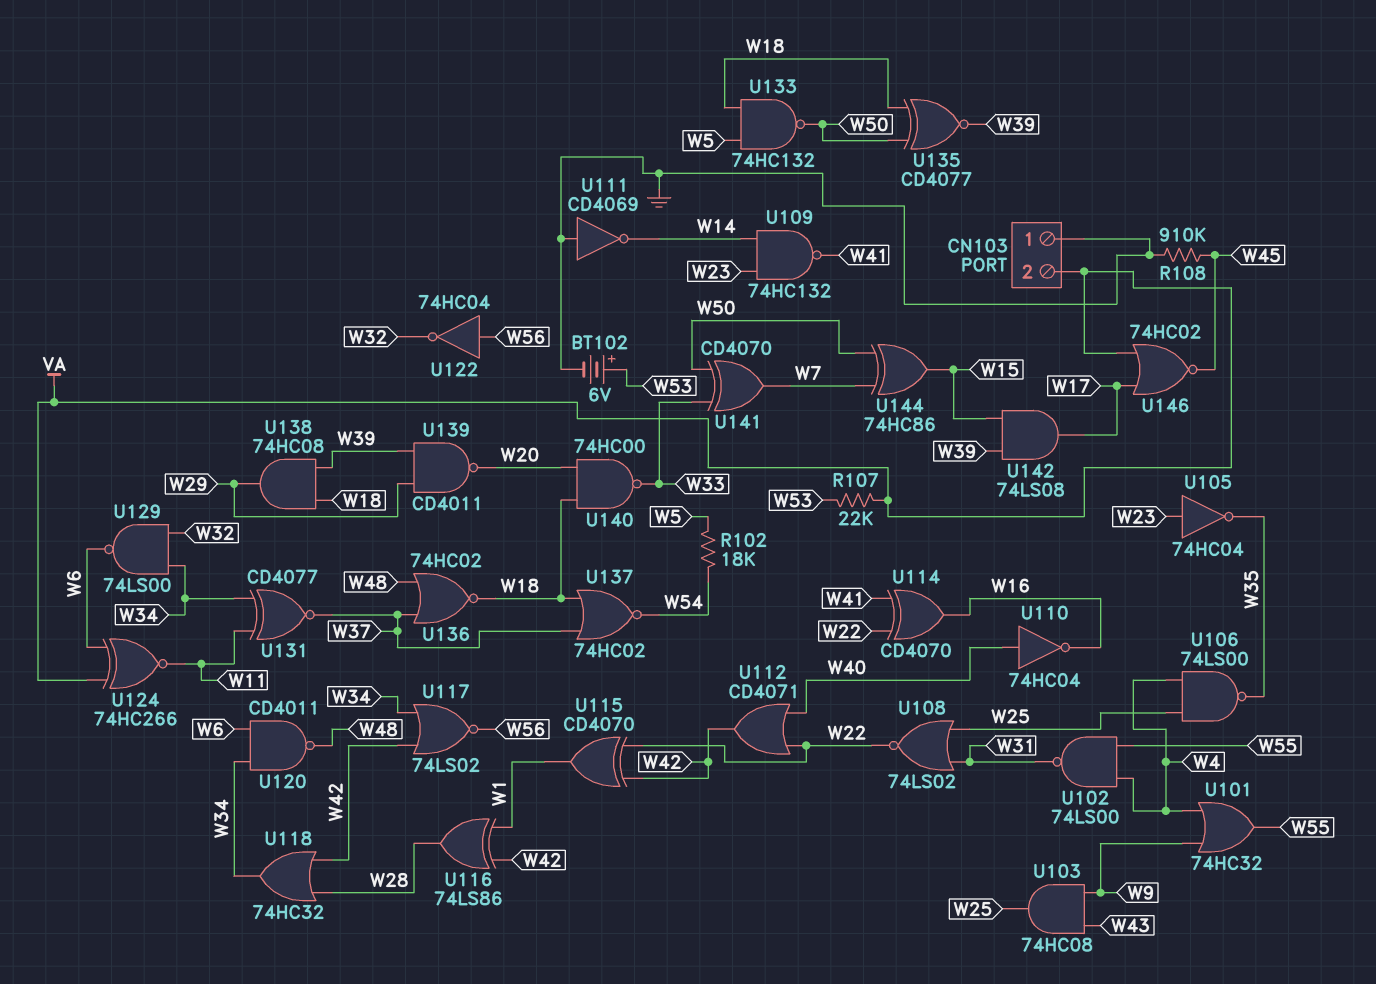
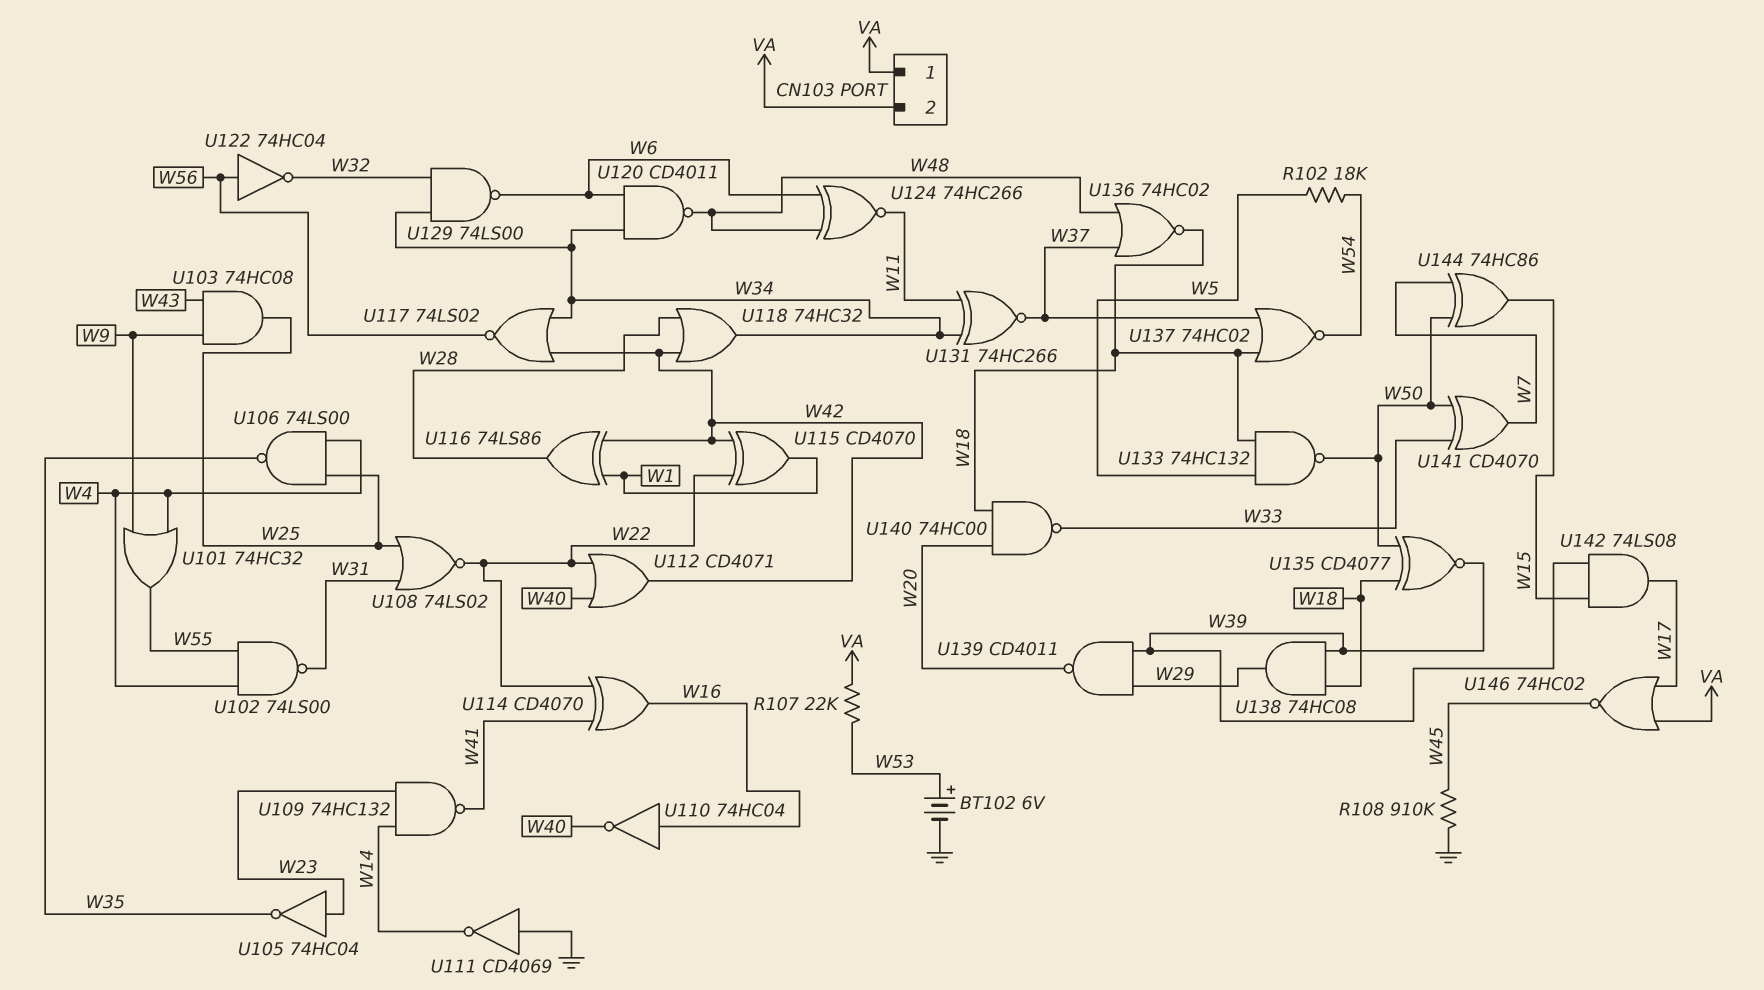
CN103 pin 1: GND -> VA
U110: NOT 74HC04 (in W40, out W16) -> NOT 74HC04 (in W16, out W40)
U124: XNOR 74HC266 (in VA, in W6, out W11) -> XNOR 74HC266 (in W6, in W48, out W11)
U131: XNOR CD4077 (in W11, in W34, out W37) -> XNOR 74HC266 (in W11, in W34, out W37)

